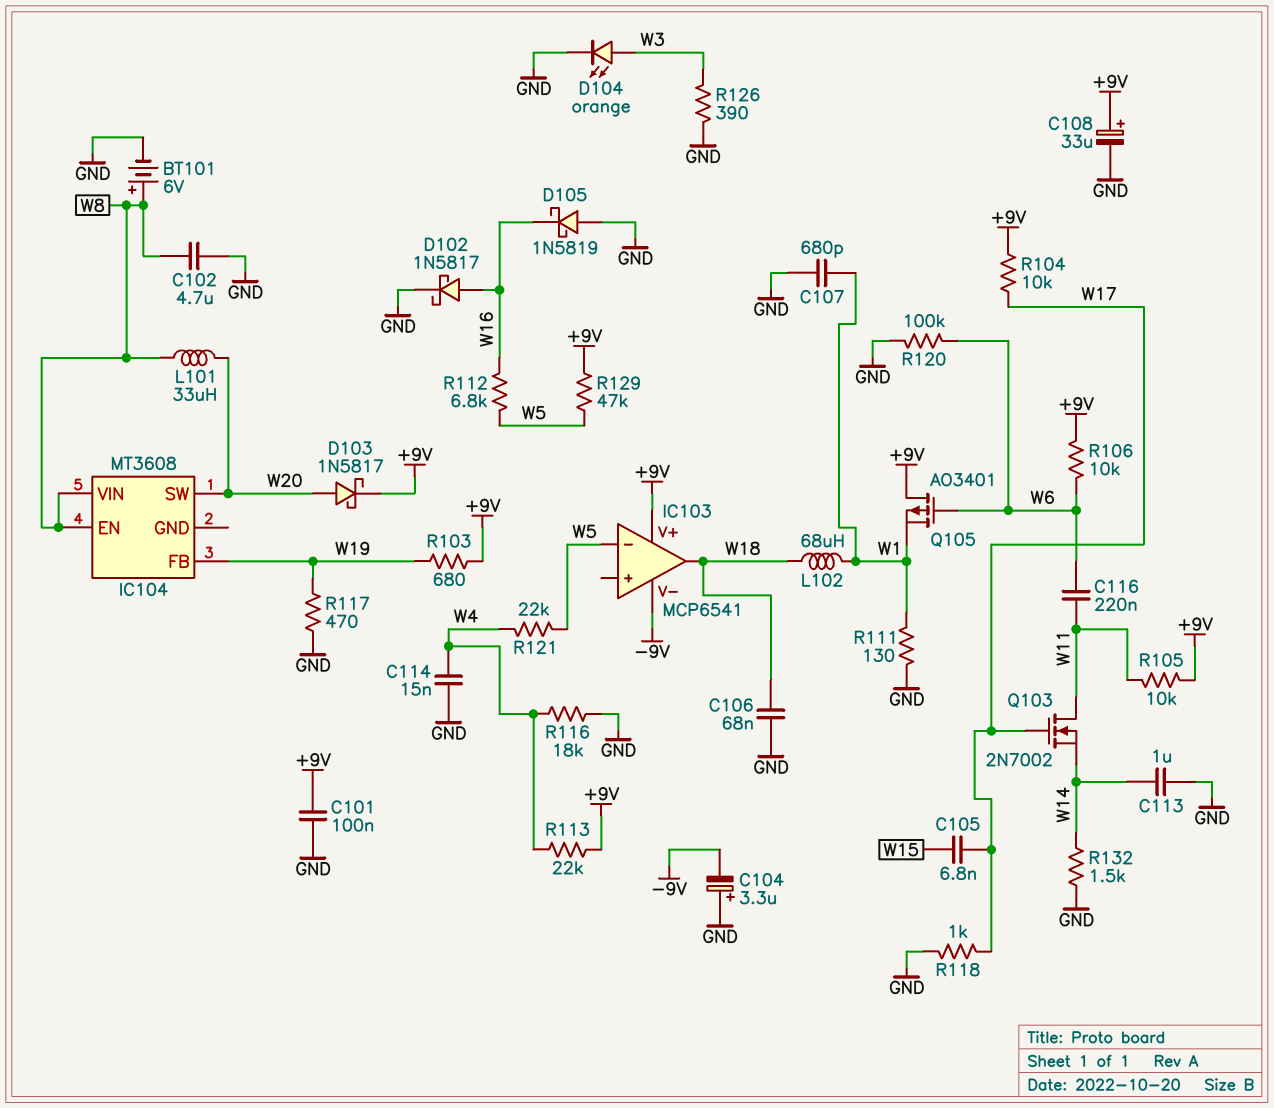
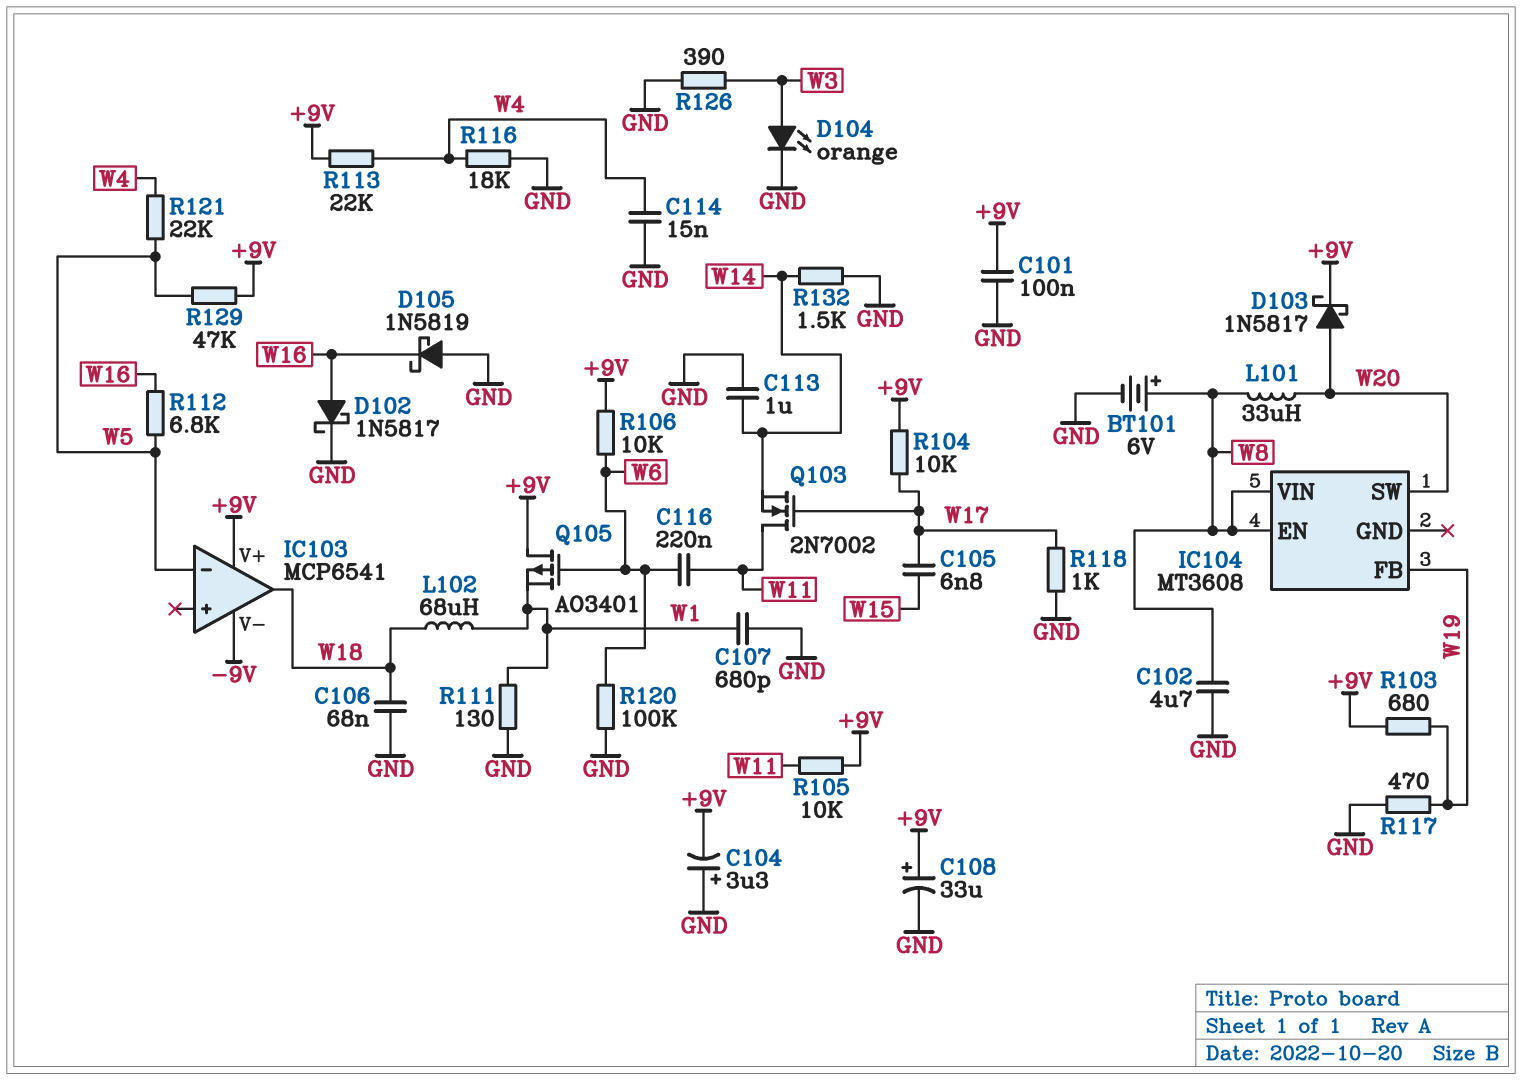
C104: 3.3uF (plus GND, minus -9V) -> 3.3uF (plus GND, minus +9V)

